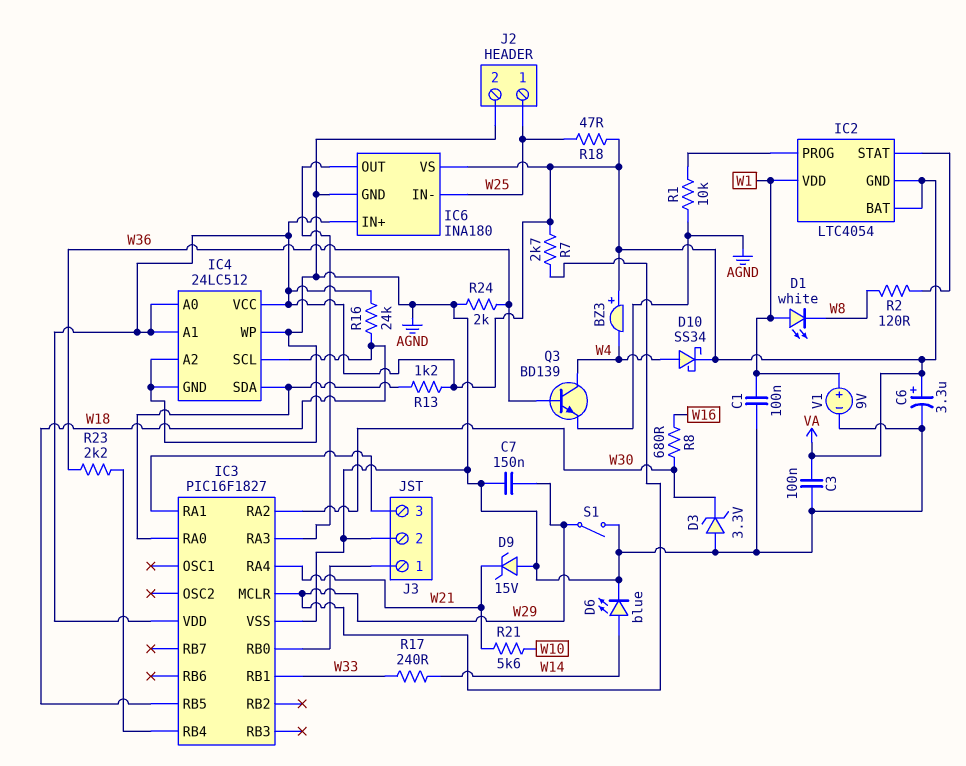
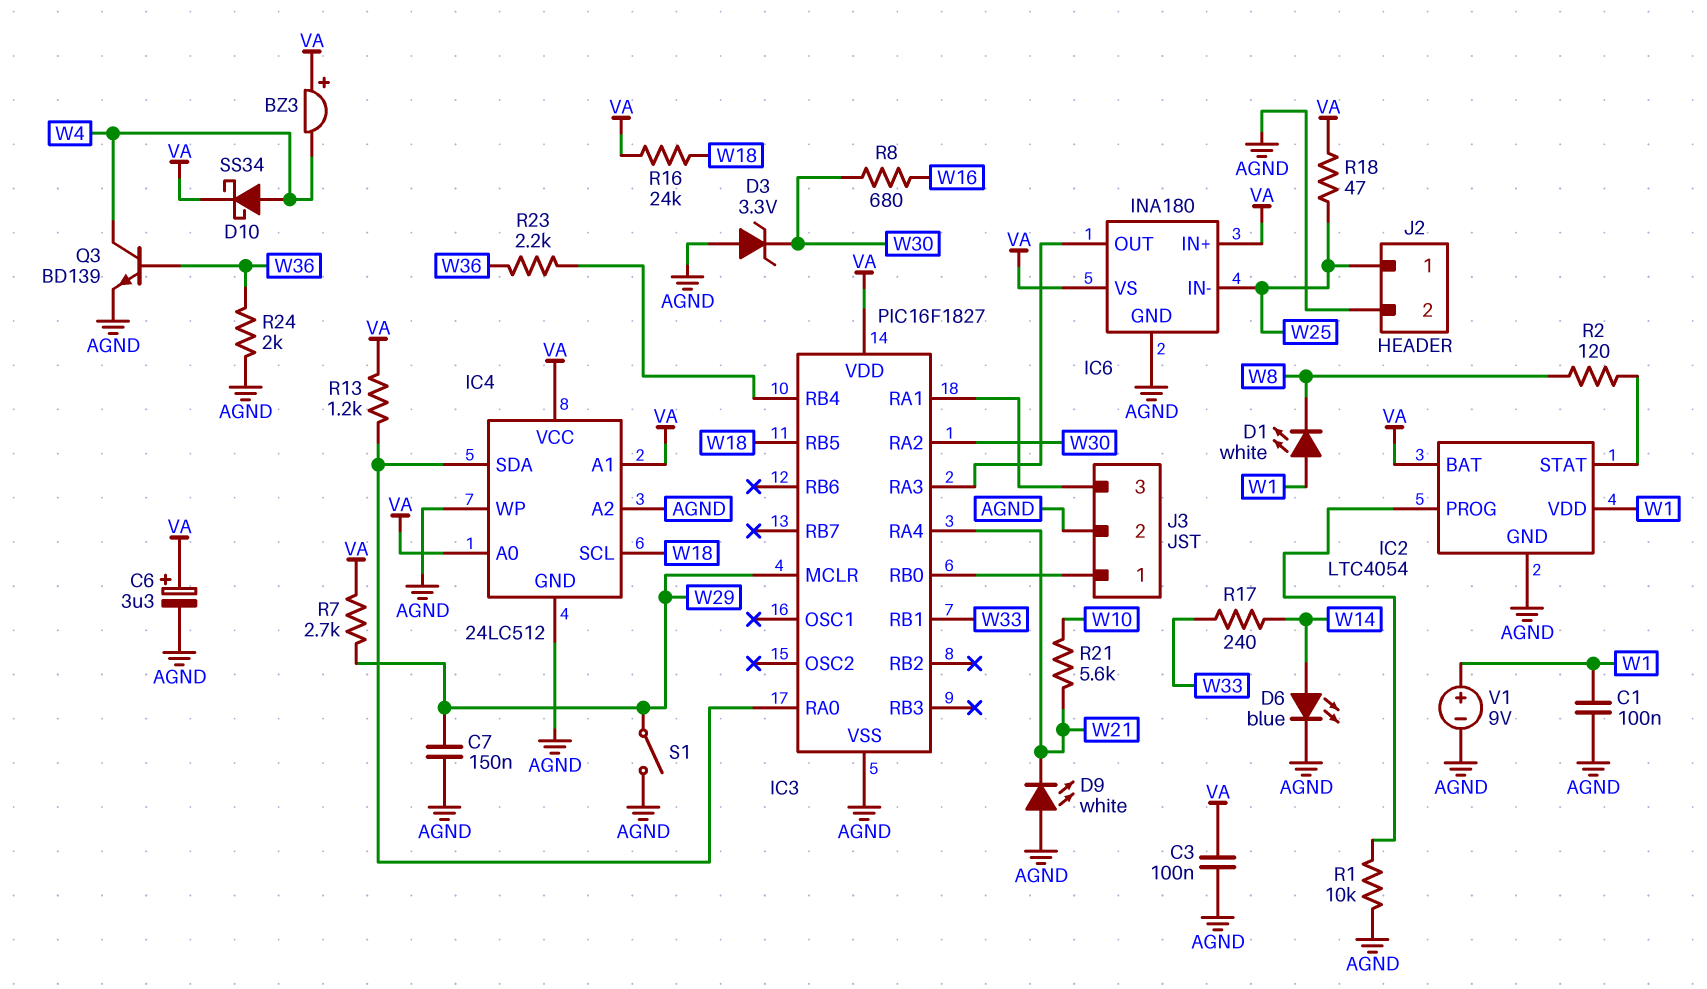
D9: zener 15V (A AGND, K W21) -> LED white (A AGND, K W21)
IC2 pin GND: VA -> AGND

